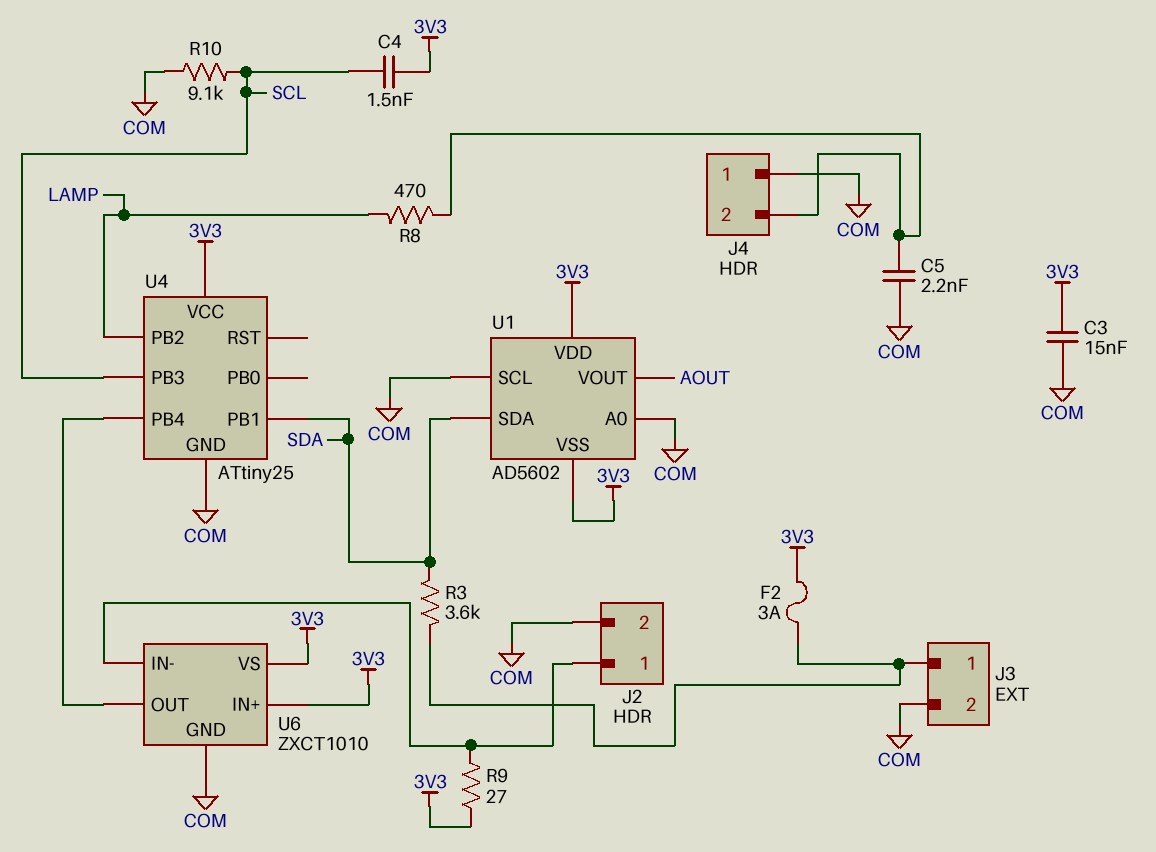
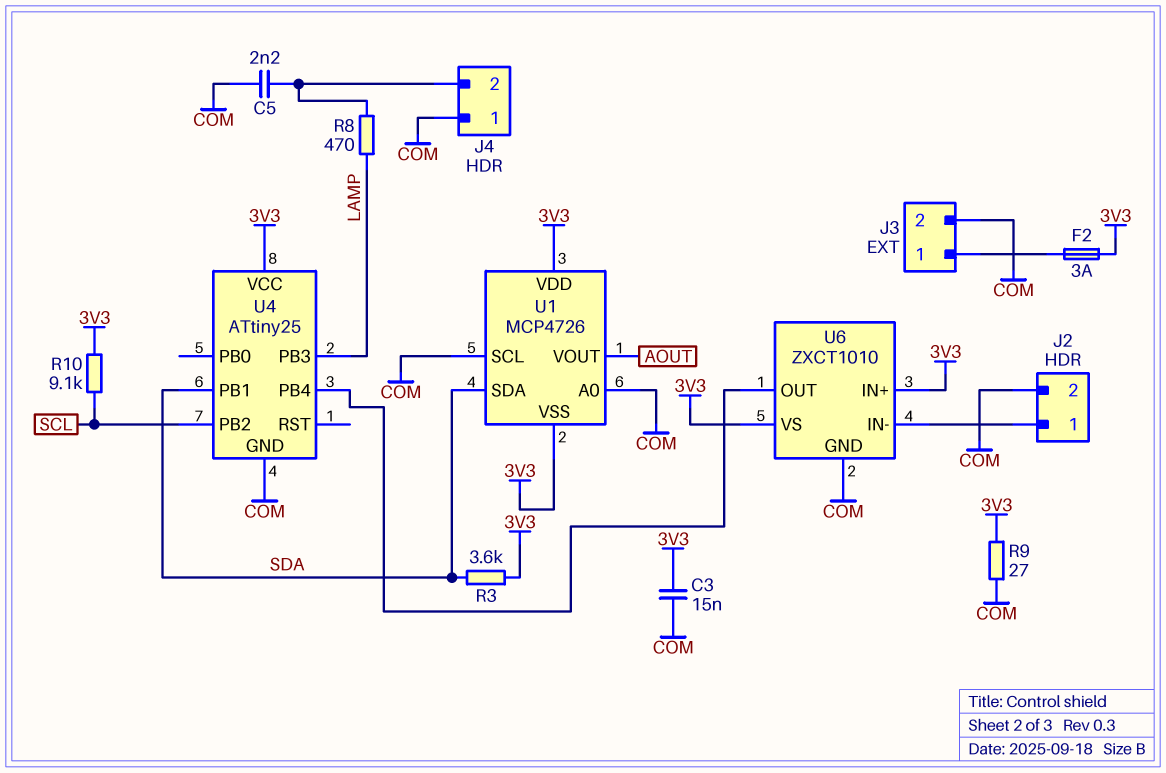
C4: 1.5nF (3V3, SCL) -> none
R3: 3.6k (J3/1, SDA) -> 3.6k (3V3, SDA)
R9: 27 (3V3, J2/1) -> 27 (3V3, COM)
R10: 9.1k (COM, SCL) -> 9.1k (3V3, SCL)
U1: AD5602 -> MCP4726
U4 pin PB2: LAMP -> SCL
U4 pin PB3: SCL -> LAMP

